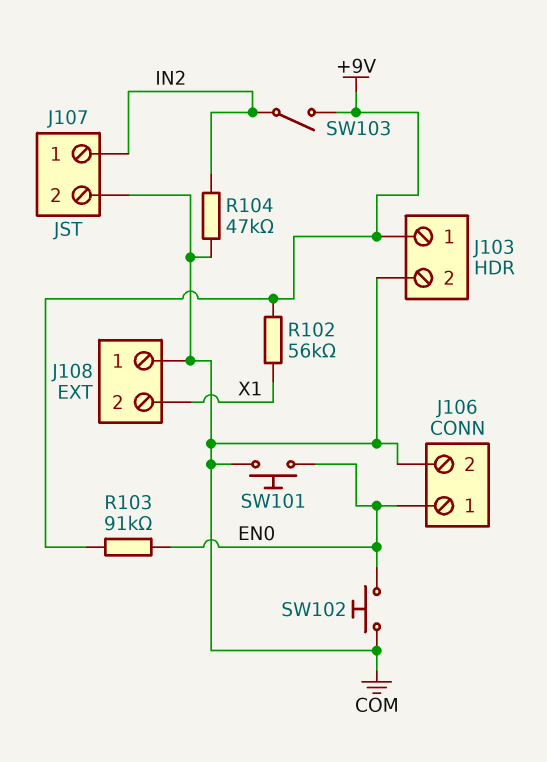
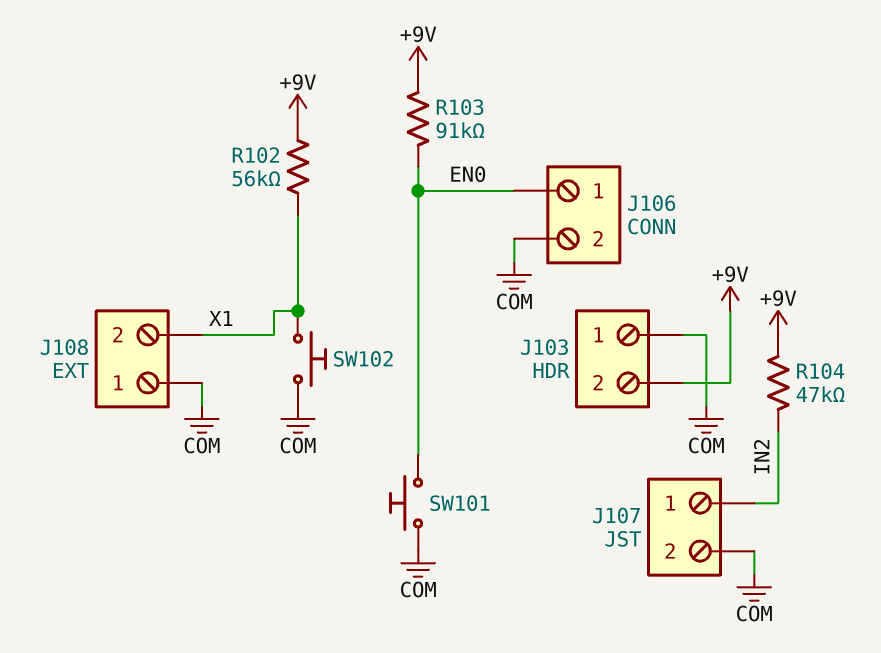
J103 pin 1: +9V -> COM
J103 pin 2: COM -> +9V
R104: 47k (COM, IN2) -> 47k (+9V, IN2)
SW102: button (COM, EN0) -> button (COM, X1)
SW103: switch (+9V, IN2) -> none

